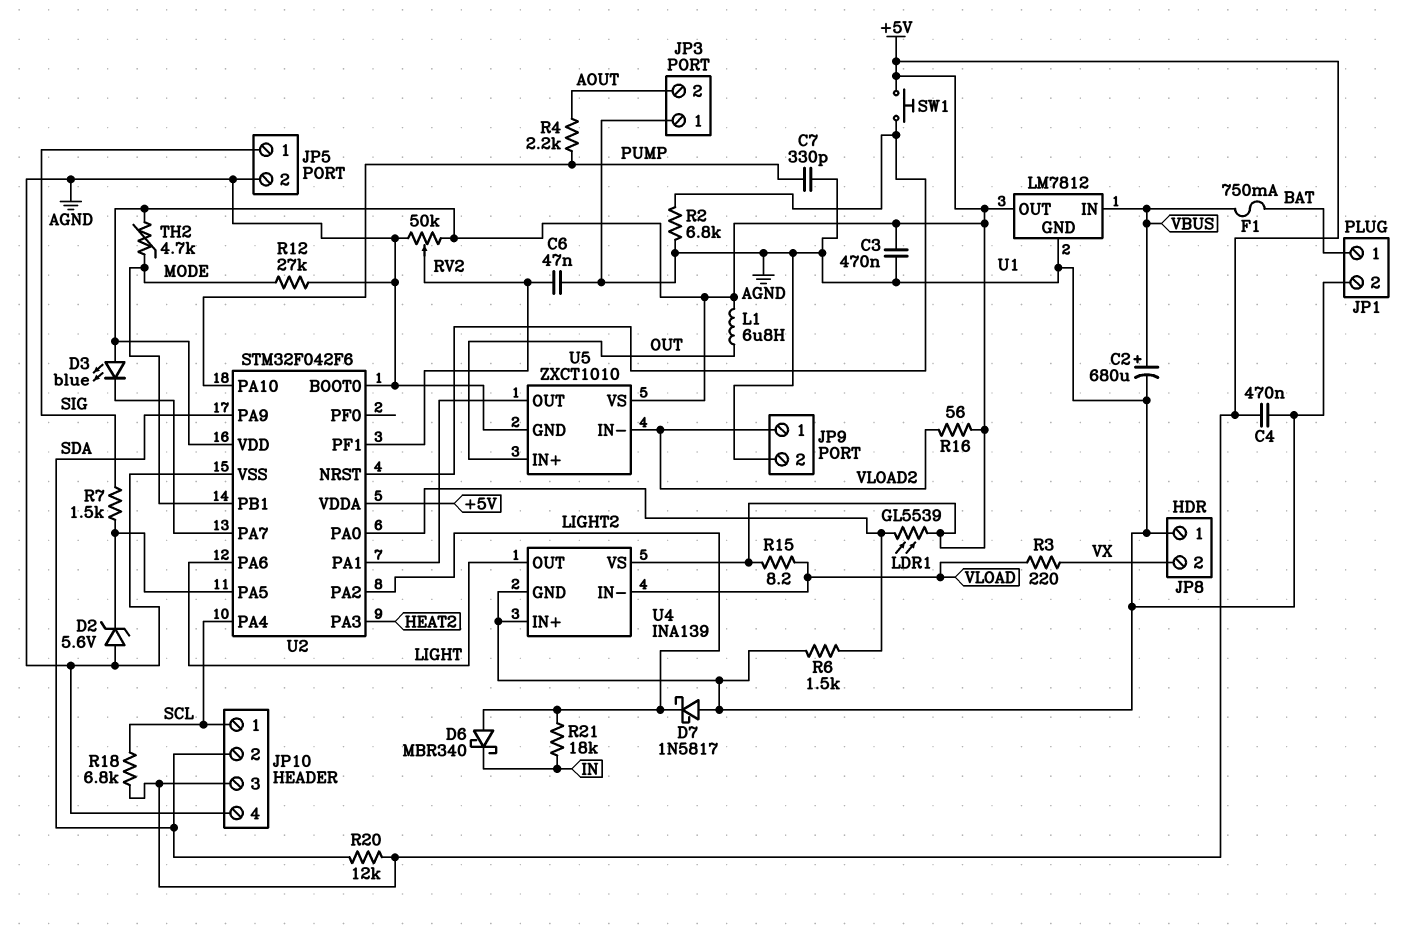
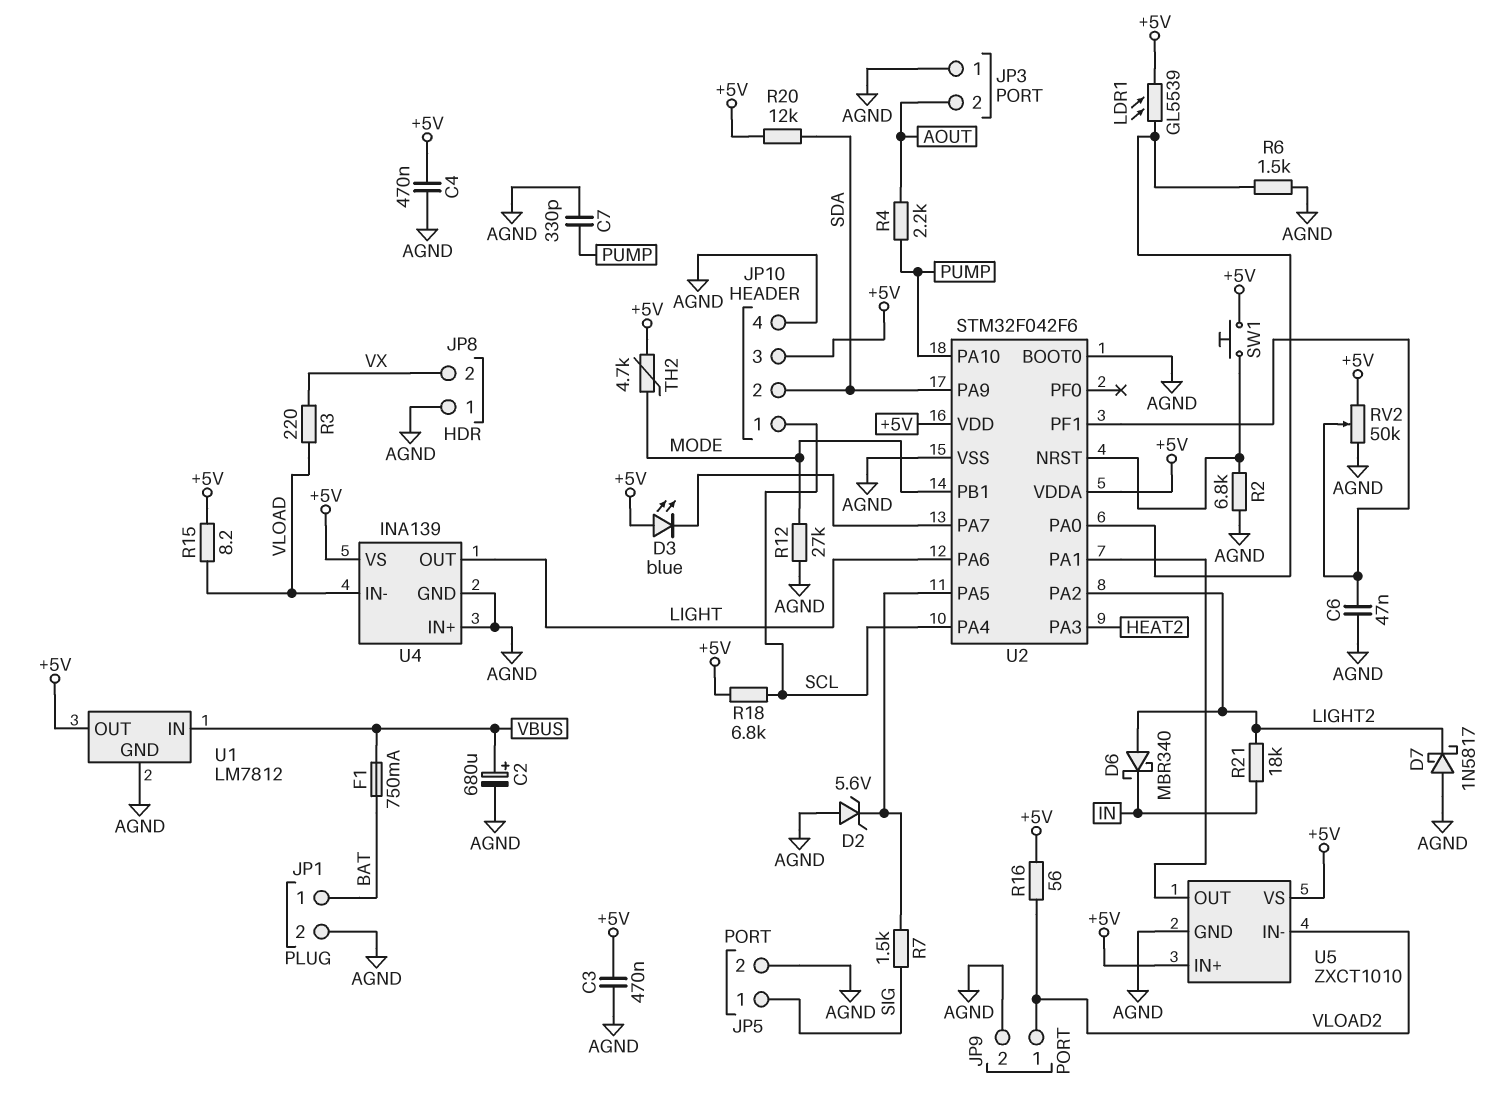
L1: 6.8uH (+5V, OUT) -> none
U5 pin IN+: OUT -> +5V

